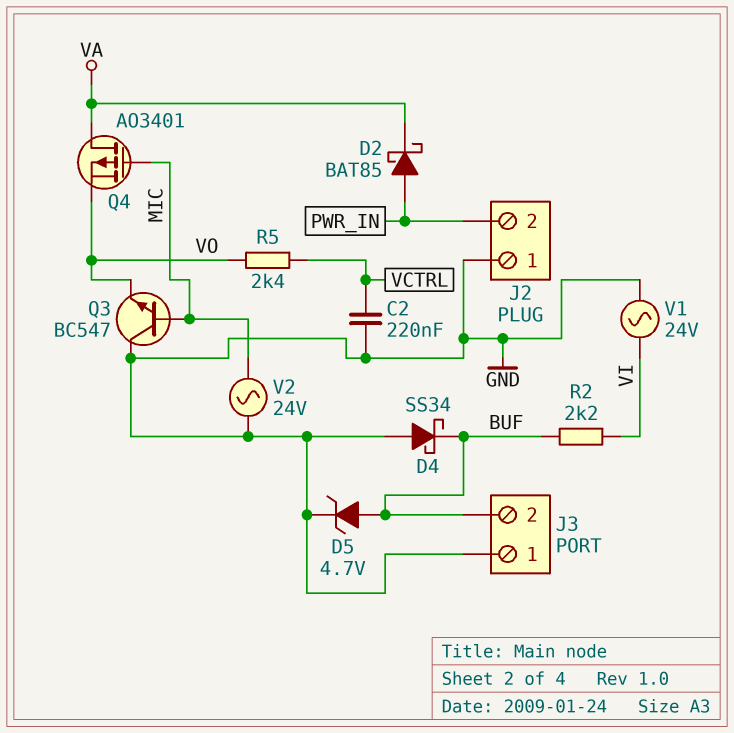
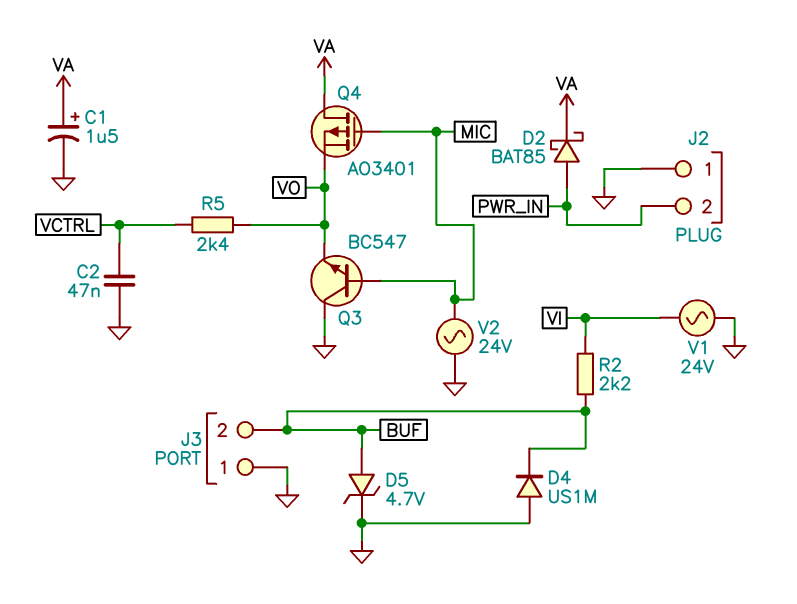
C1: none -> 1.5uF (plus VA, minus GND)
C2: 220nF (GND, VCTRL) -> 47nF (GND, VCTRL)
D4: schottky SS34 (A GND, K BUF) -> diode US1M (A GND, K BUF)

